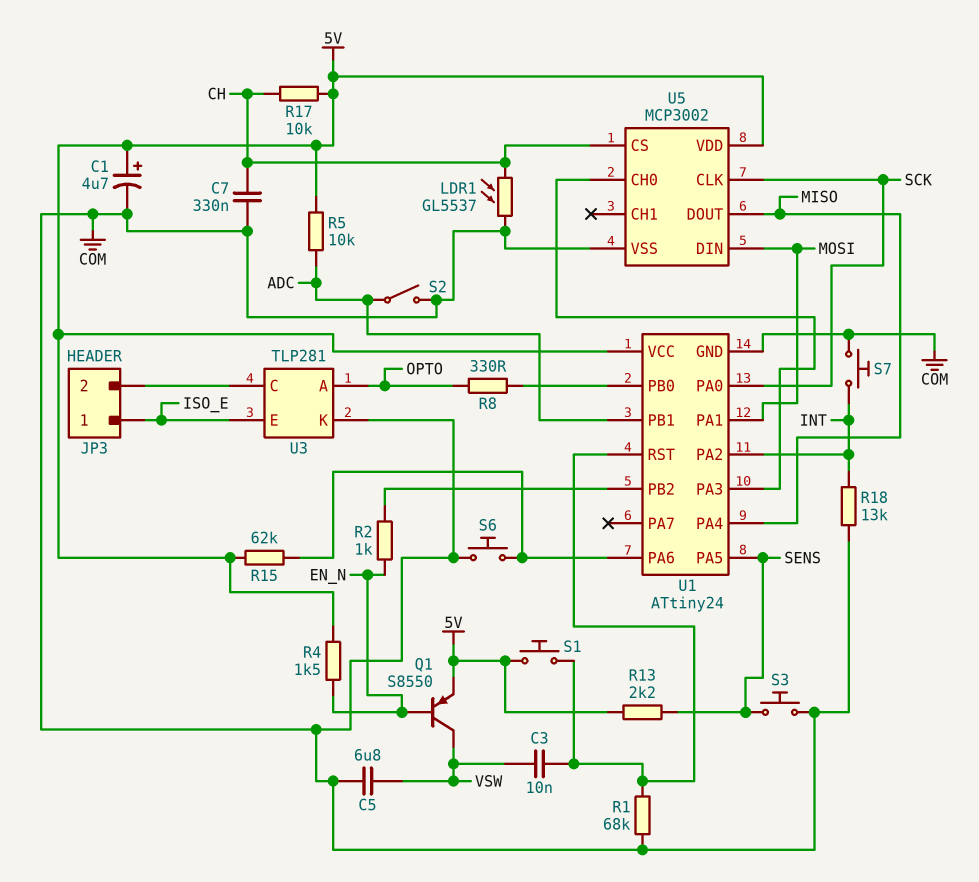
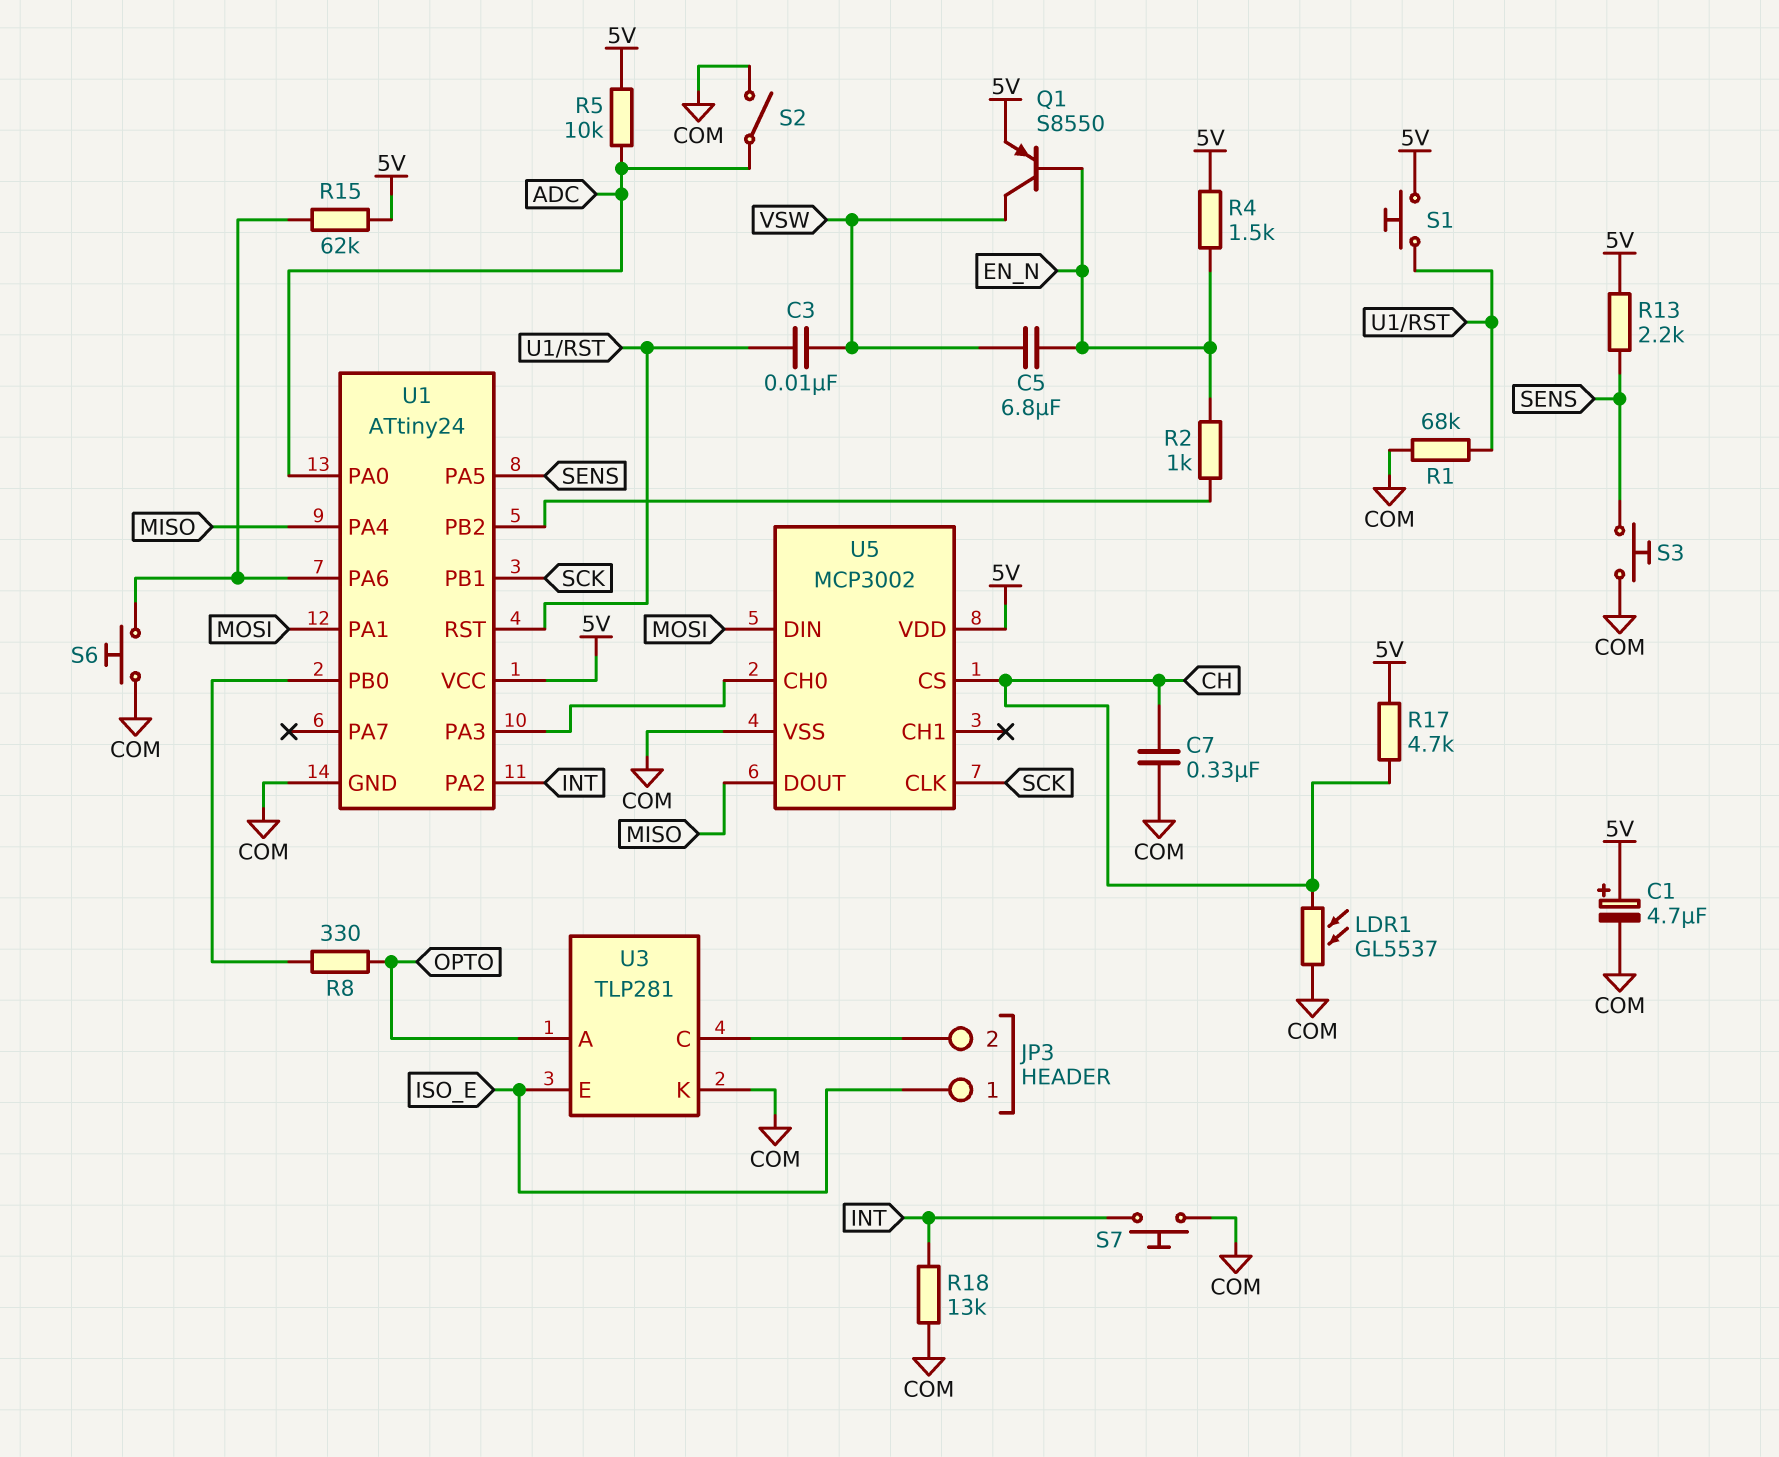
C5: 6.8uF (COM, VSW) -> 6.8uF (EN_N, VSW)
R17: 10k (5V, CH) -> 4.7k (5V, CH)
U1 pin PA0: SCK -> ADC
U1 pin PB1: ADC -> SCK

